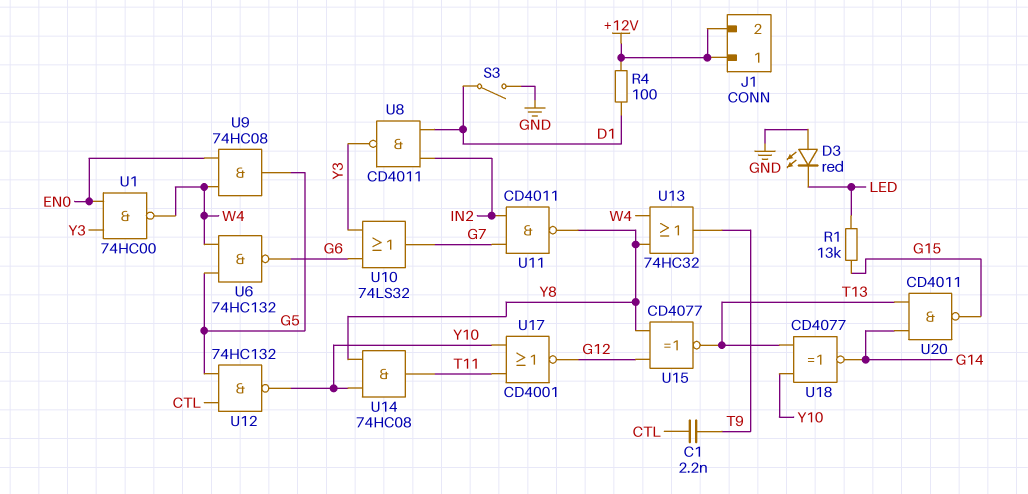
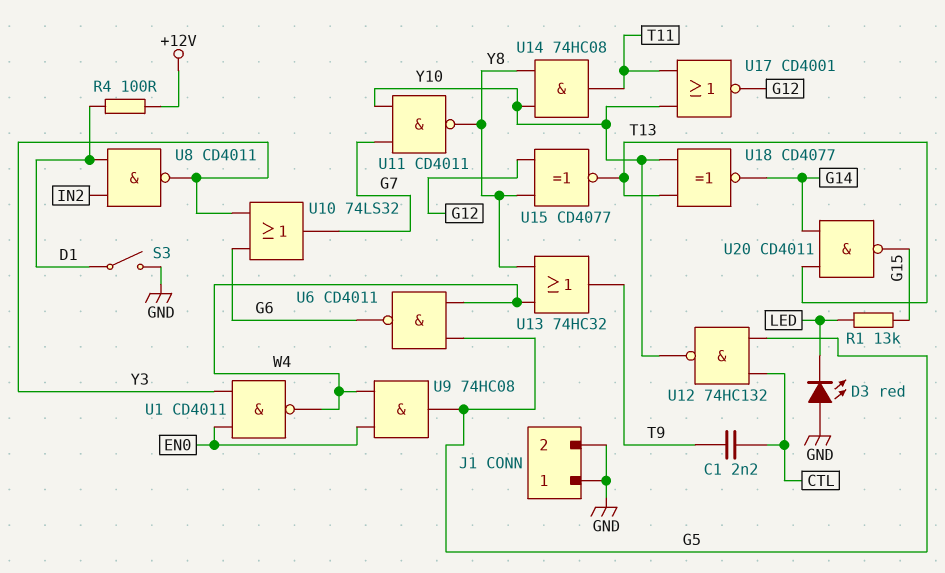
J1 pin 1: +12V -> GND
J1 pin 2: +12V -> GND
U1: NAND 74HC00 (in EN0, in Y3, out W4) -> NAND CD4011 (in EN0, in Y3, out W4)
U6: NAND 74HC132 (in G5, in W4, out G6) -> NAND CD4011 (in G5, in W4, out G6)
U11: NAND CD4011 (in G7, in IN2, out Y8) -> NAND CD4011 (in G7, in Y10, out Y8)

